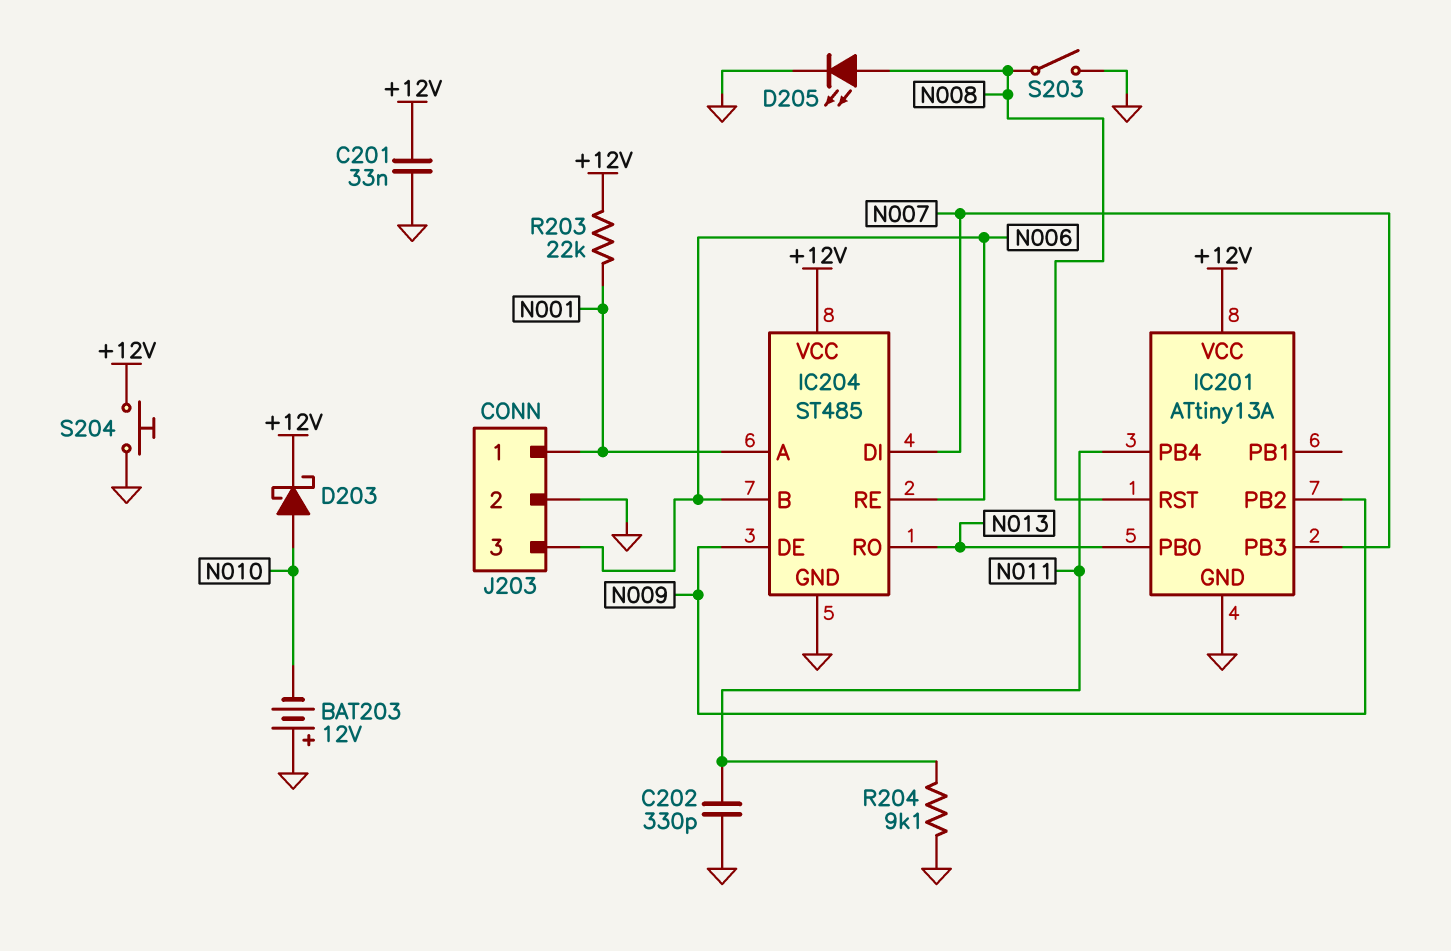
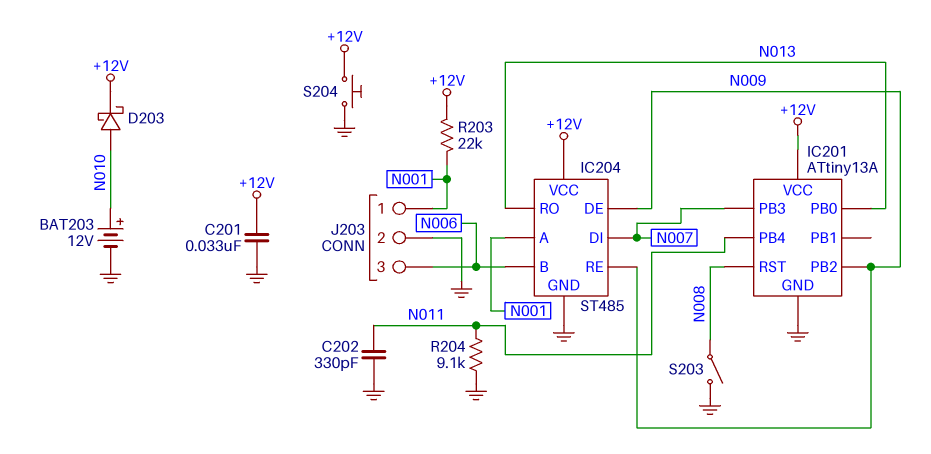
BAT203: 12V (plus GND, minus N010) -> 12V (plus N010, minus GND)
D205: LED (A N008, K GND) -> none
IC204 pin RE: N006 -> N009

